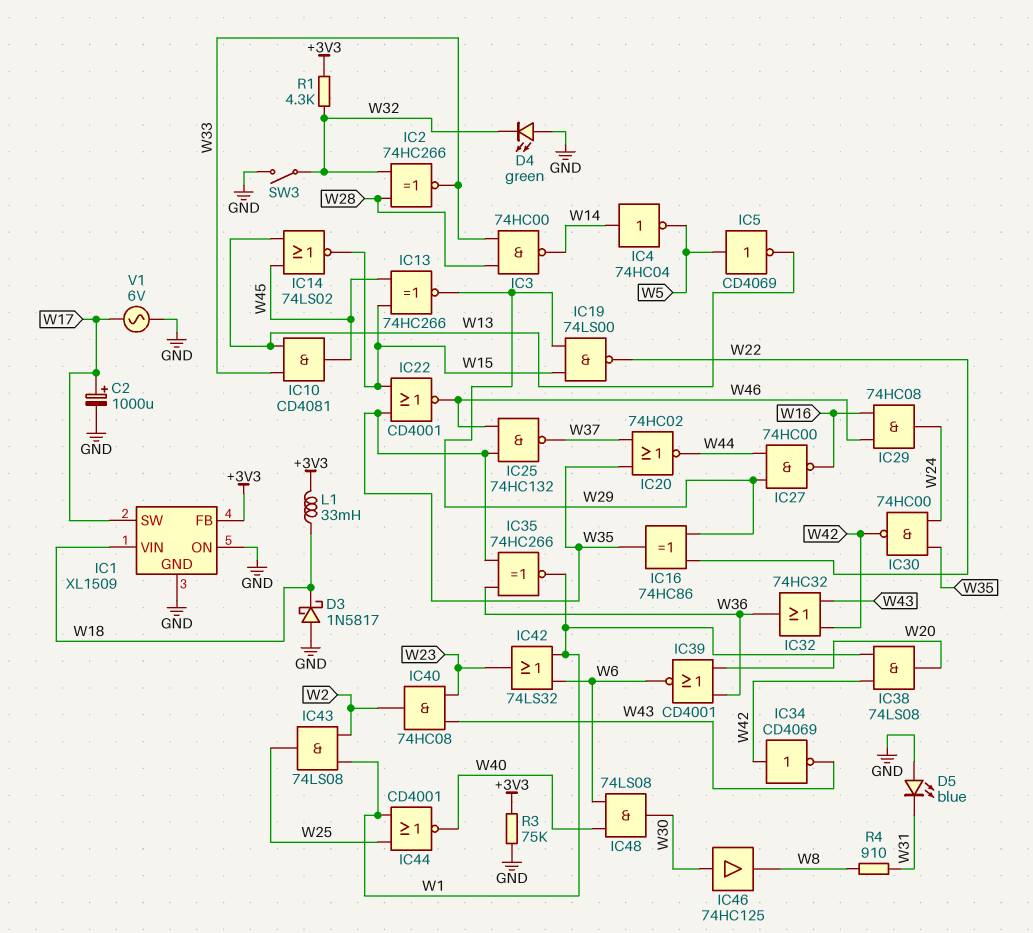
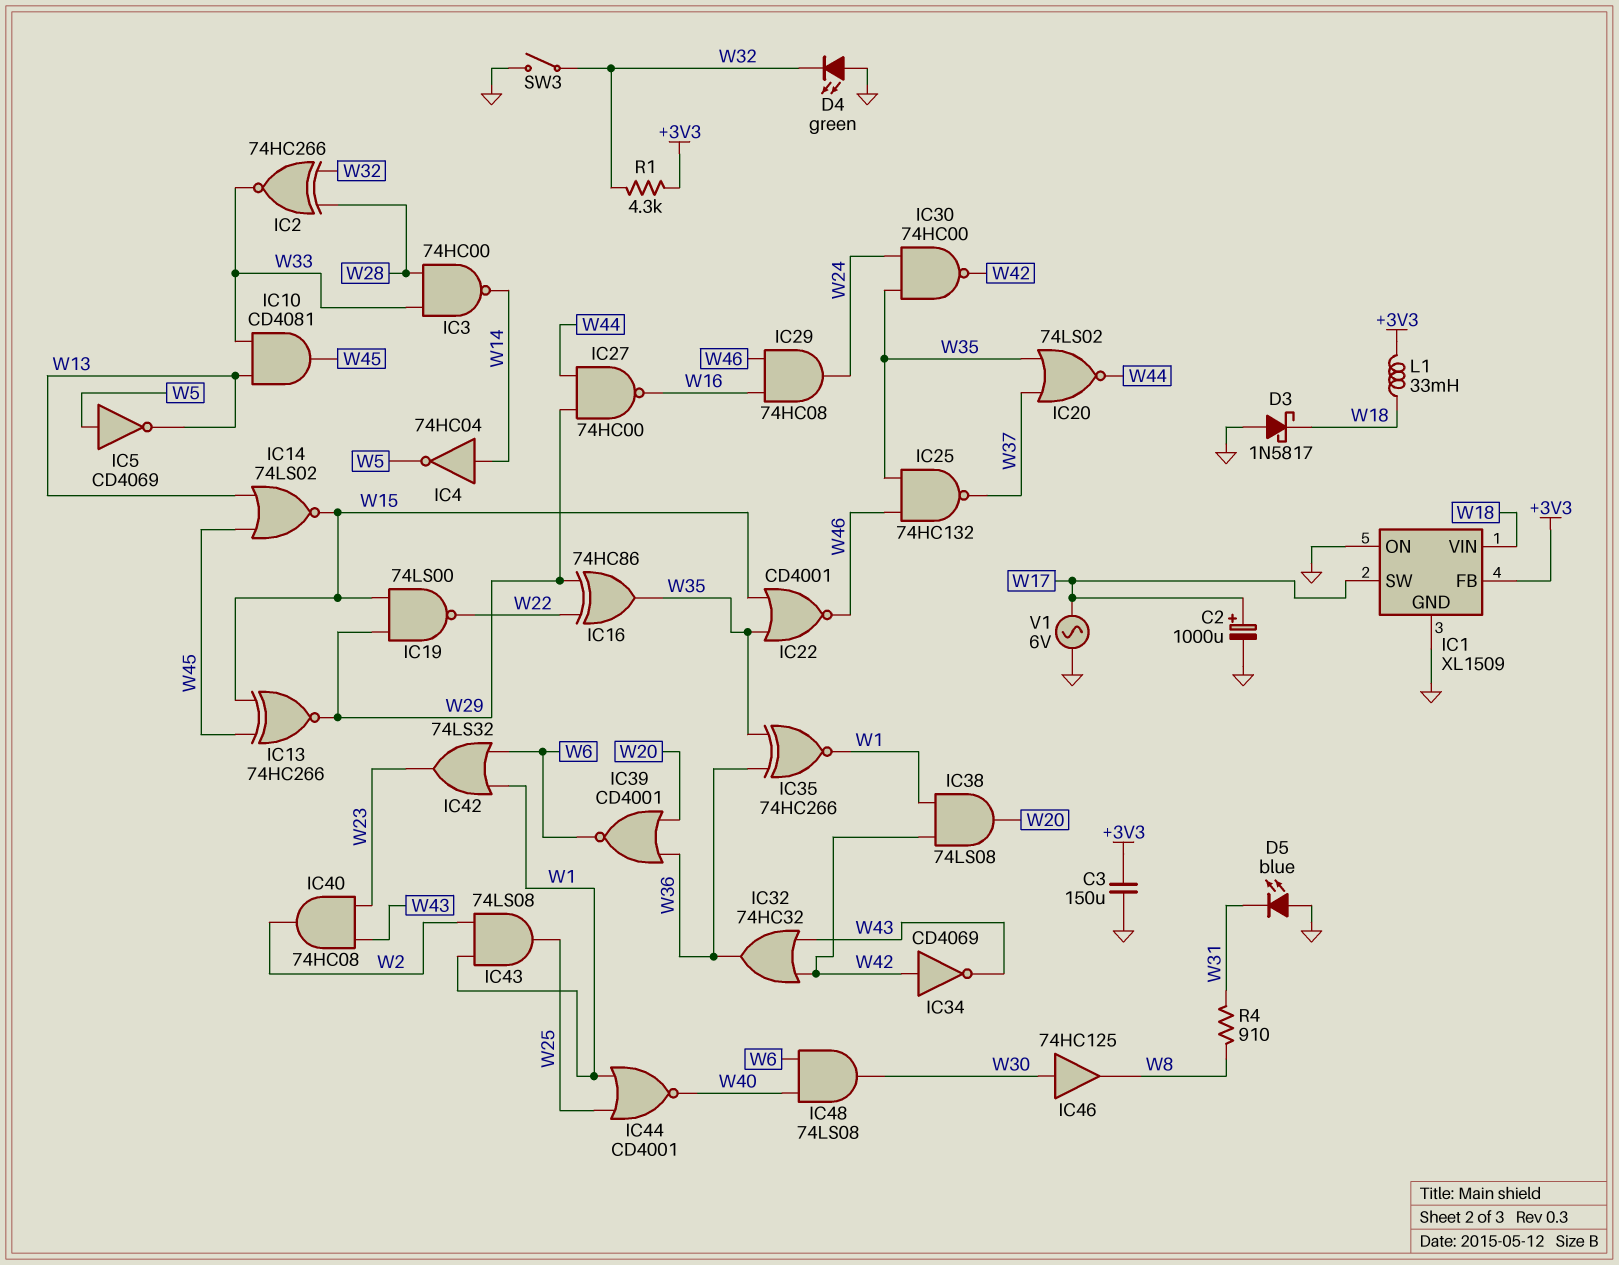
C3: none -> 150uF (+3V3, GND)
IC20: NOR 74HC02 (in W35, in W37, out W44) -> NOR 74LS02 (in W35, in W37, out W44)
R3: 75k (+3V3, GND) -> none

